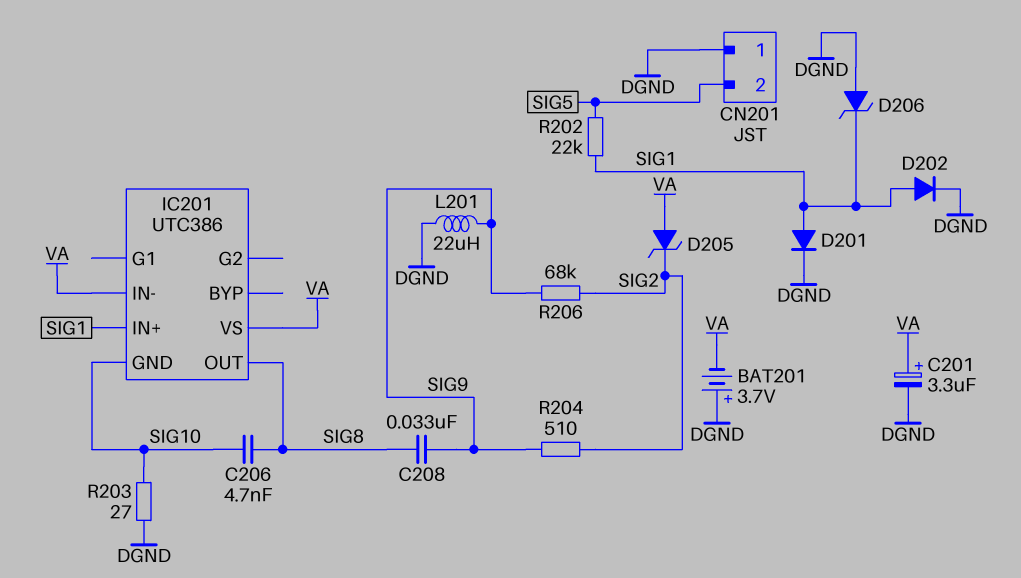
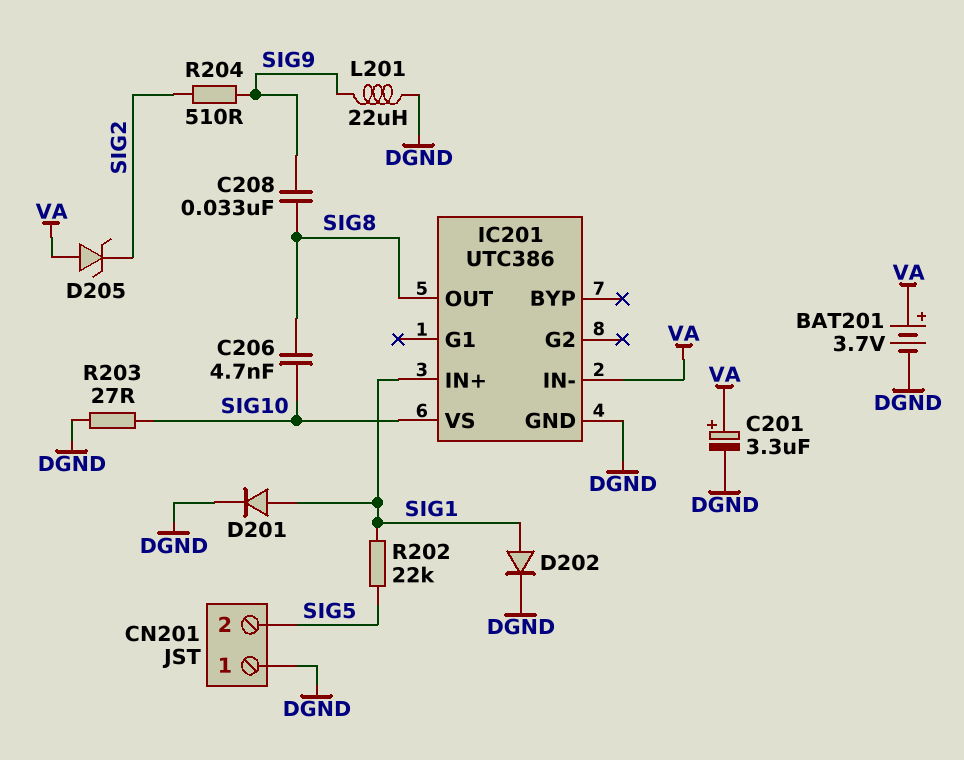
BAT201: 3.7V (plus DGND, minus VA) -> 3.7V (plus VA, minus DGND)
D206: zener (A DGND, K SIG1) -> none
IC201 pin GND: SIG10 -> DGND
IC201 pin VS: VA -> SIG10
R206: 68k (SIG2, SIG9) -> none

